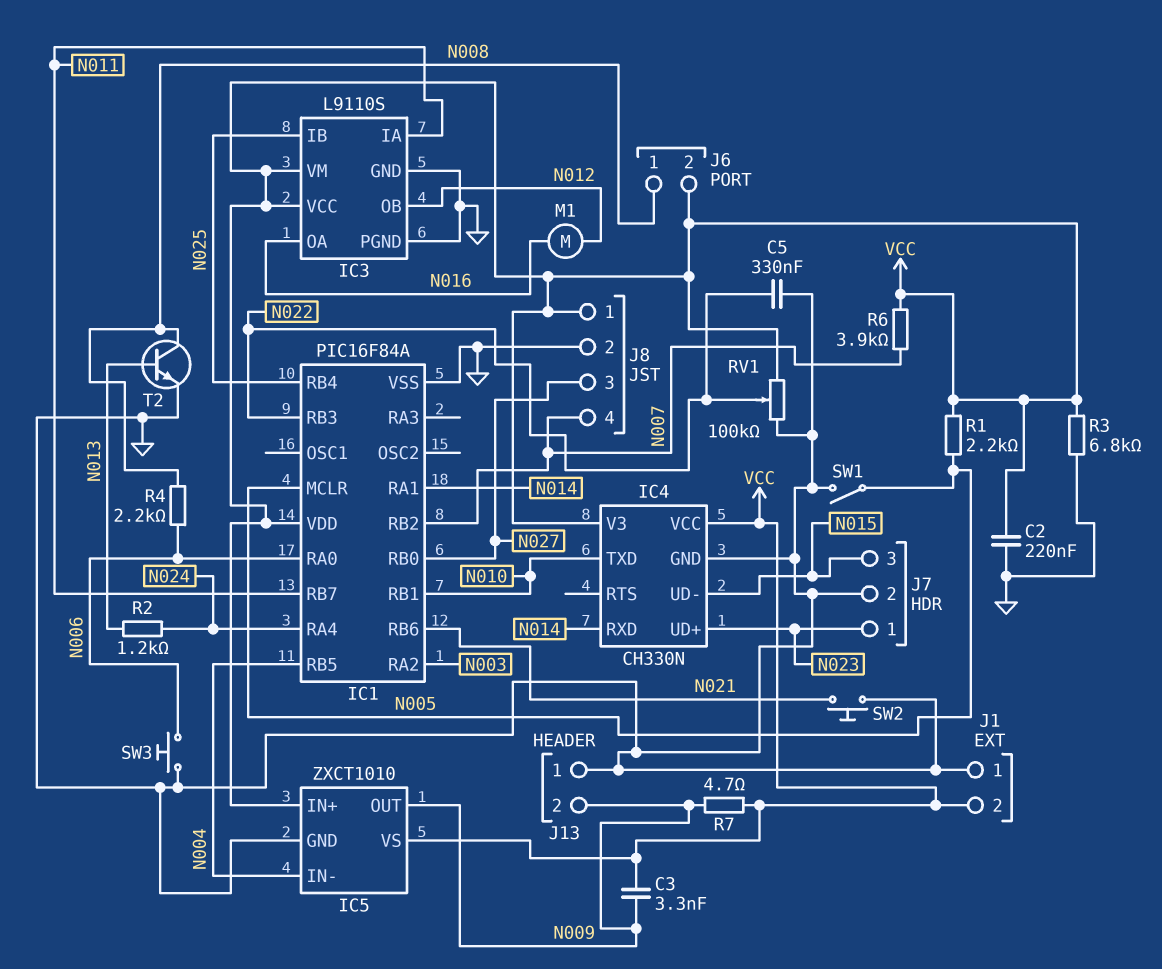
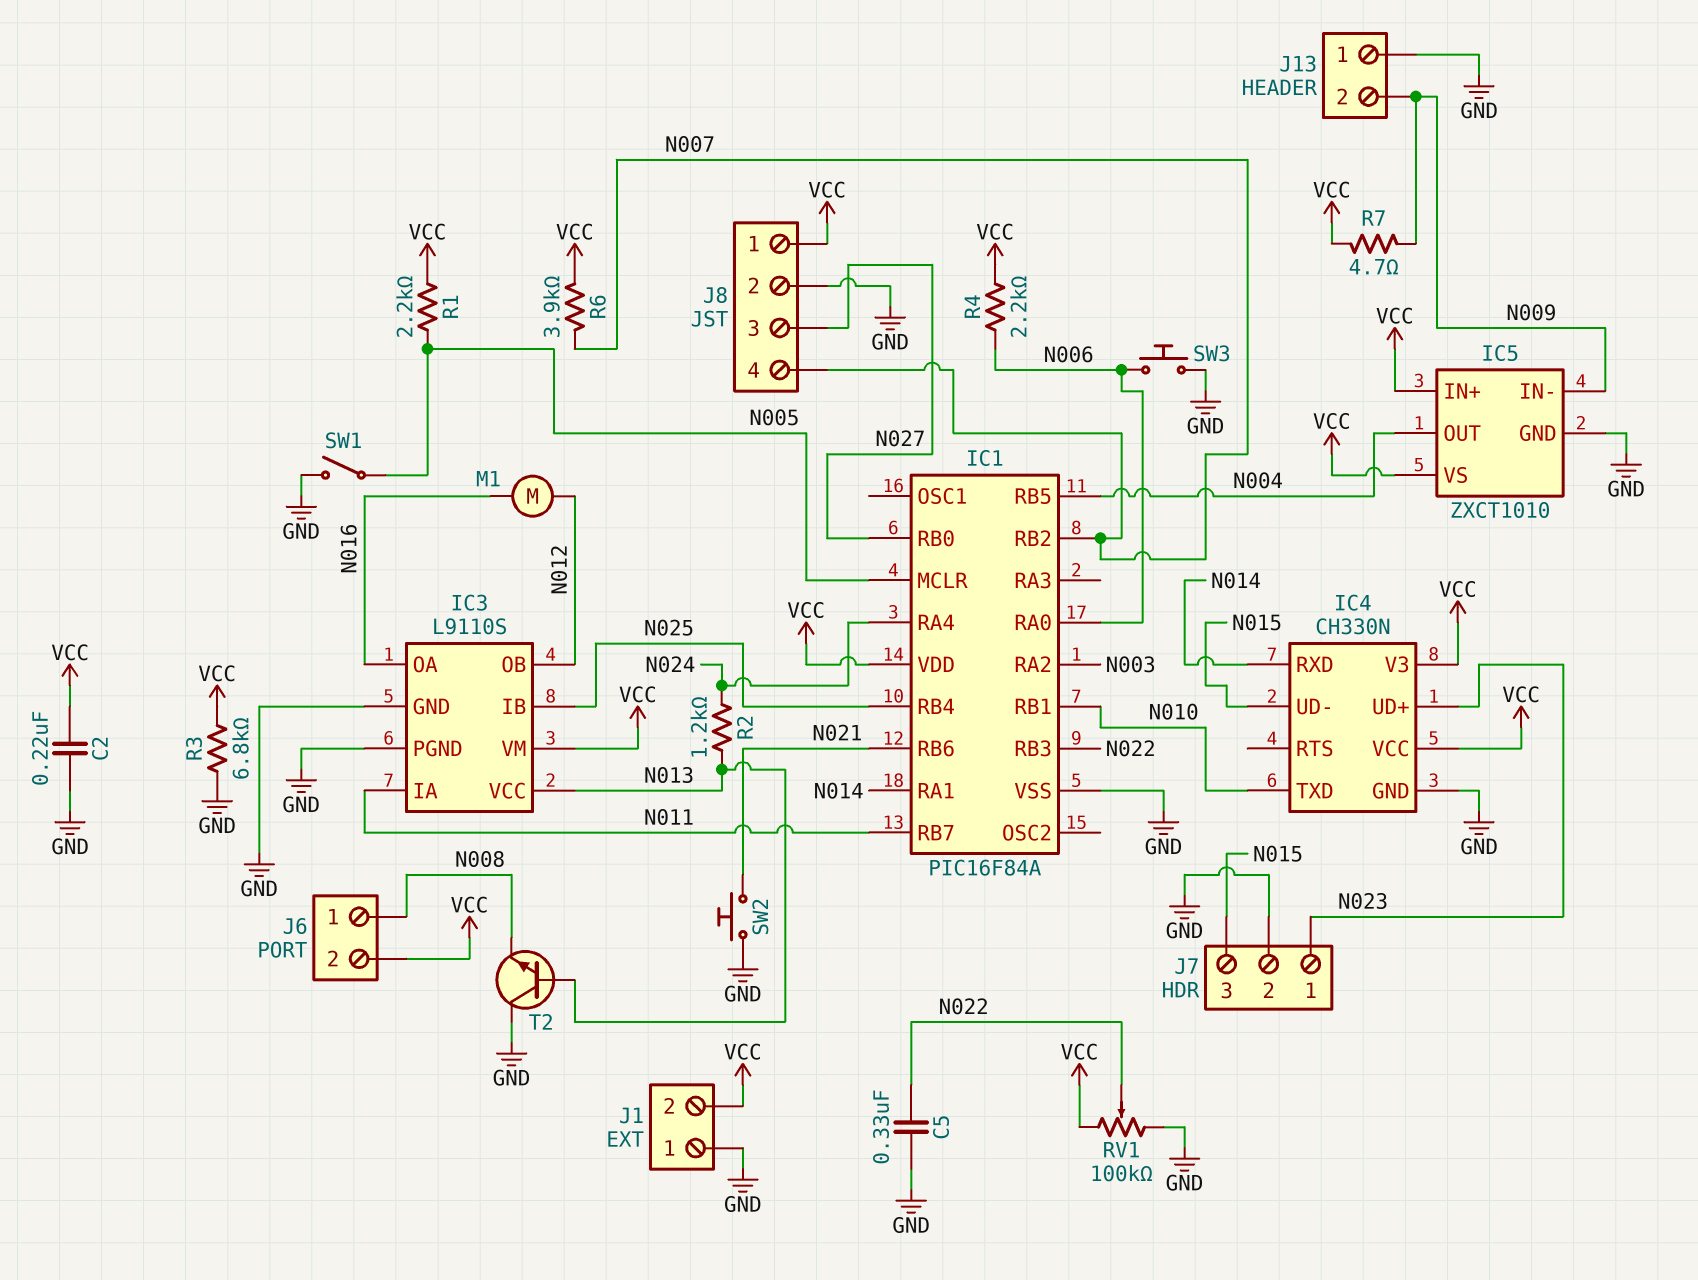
C3: 3.3nF (N009, VCC) -> none
IC3 pin VCC: VCC -> N013
IC5 pin IN-: N004 -> N009
IC5 pin OUT: N009 -> N004
R4: 2.2k (N006, N008) -> 2.2k (N006, VCC)
T2: NPN (B N013, C N008, E GND) -> NPN (B N013, C GND, E N008)

